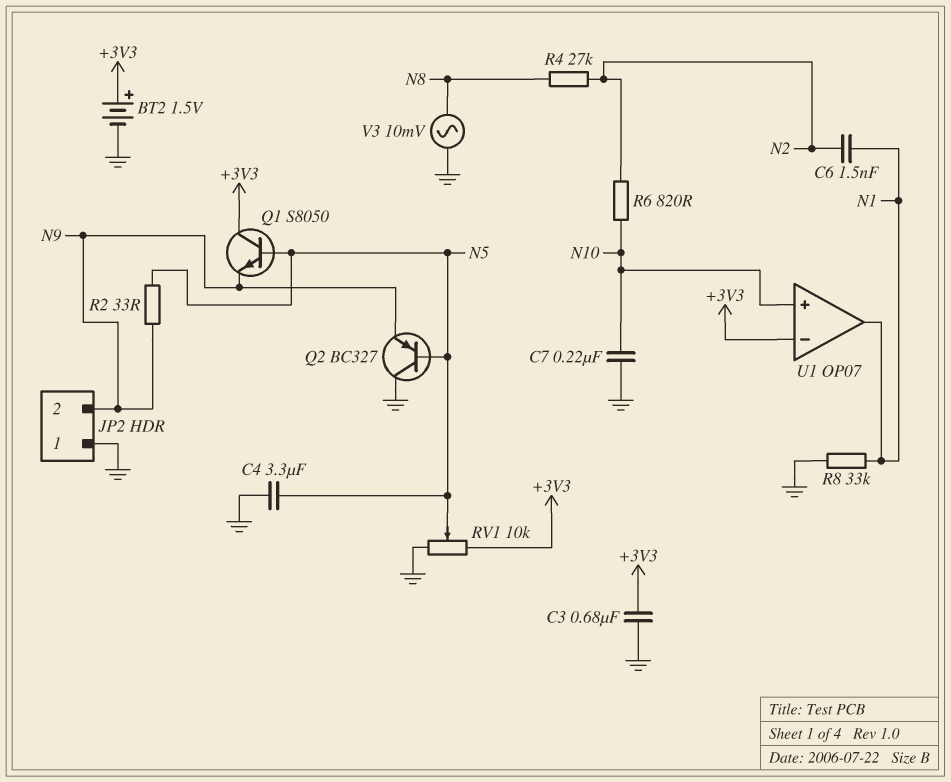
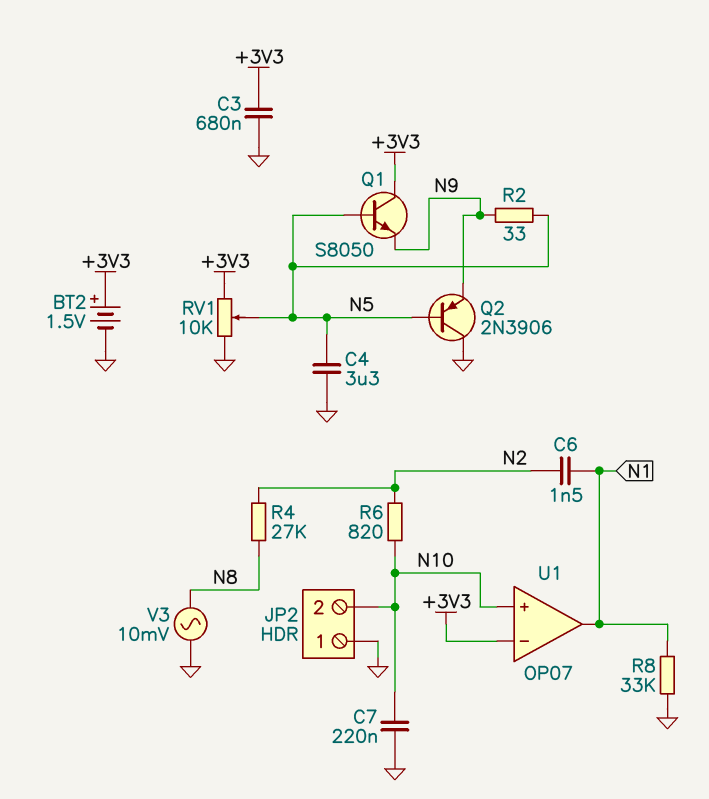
JP2 pin 2: N9 -> N10
Q2: PNP BC327 (B N5, C GND, E N9) -> PNP 2N3906 (B N5, C GND, E N9)

